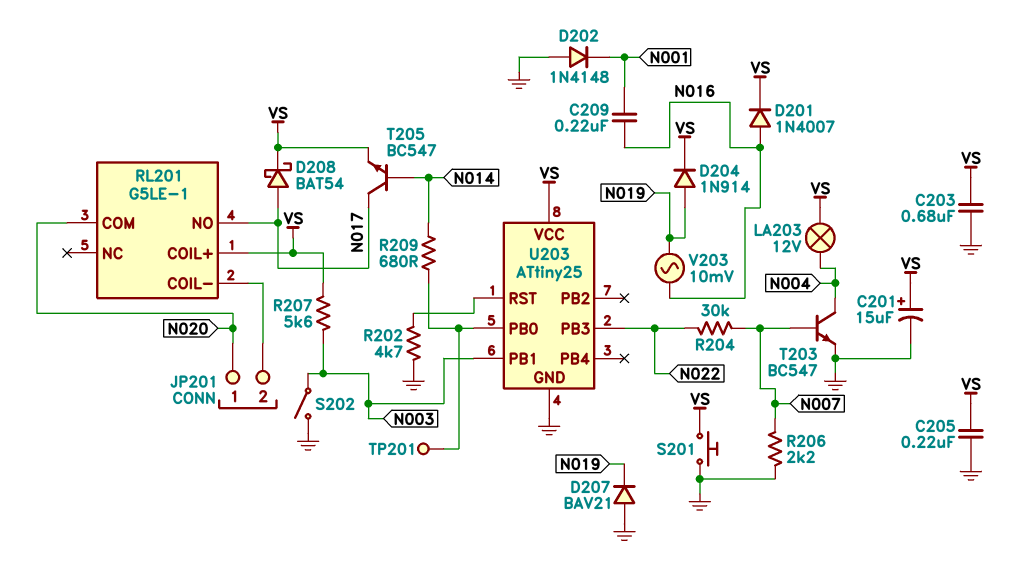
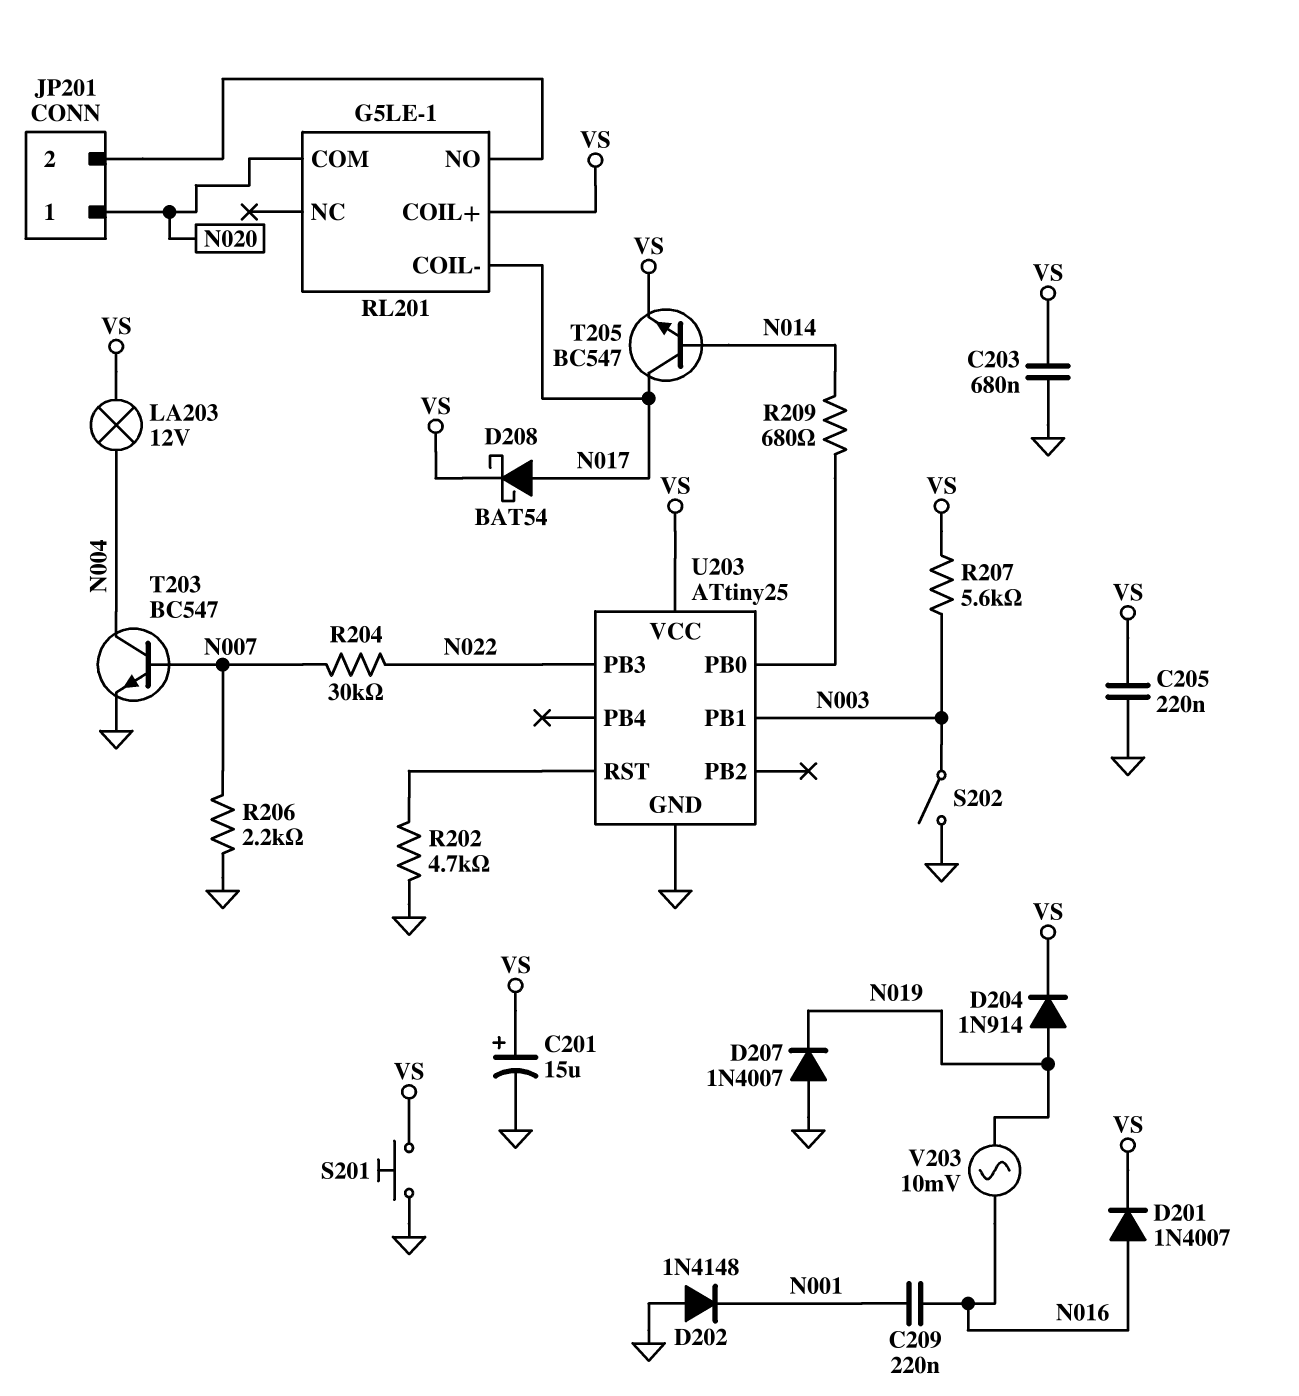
D207: diode BAV21 (A GND, K N019) -> diode 1N4007 (A GND, K N019)
RL201 pin COIL-: JP201/2 -> N017
RL201 pin NO: N017 -> JP201/2
TP201: test point (U203/PB0) -> none

